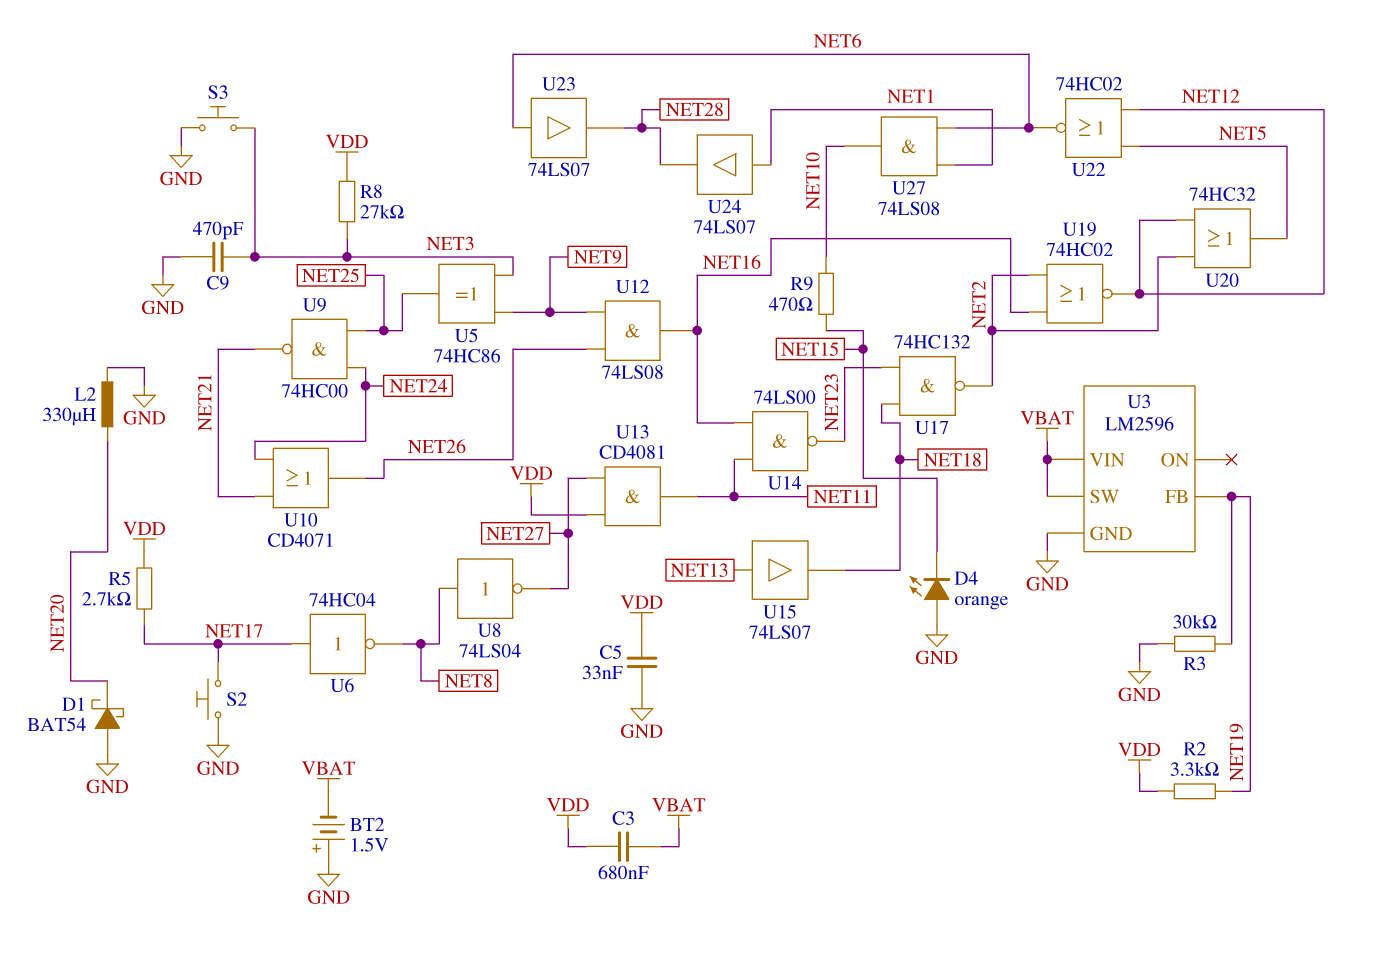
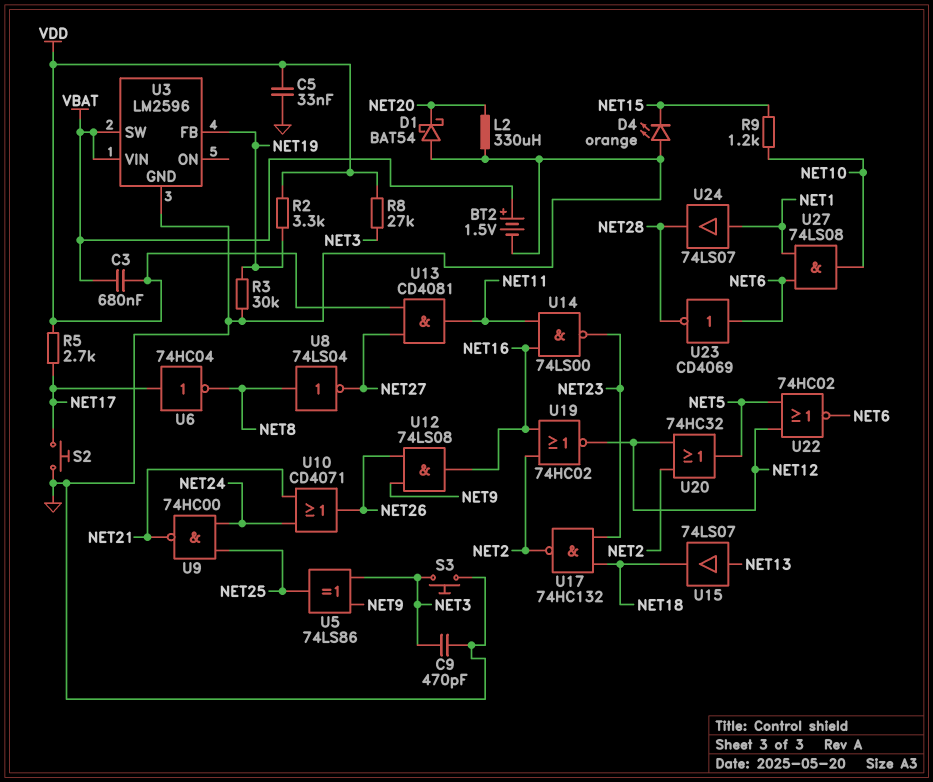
BT2: 1.5V (plus GND, minus VBAT) -> 1.5V (plus VBAT, minus GND)
R9: 470 (NET10, NET15) -> 1.2k (NET10, NET15)
U5: XOR 74HC86 (in NET3, in NET9, out NET25) -> XOR 74LS86 (in NET3, in NET9, out NET25)
U23: buffer 74LS07 (in NET6, out NET28) -> NOT CD4069 (in NET6, out NET28)

